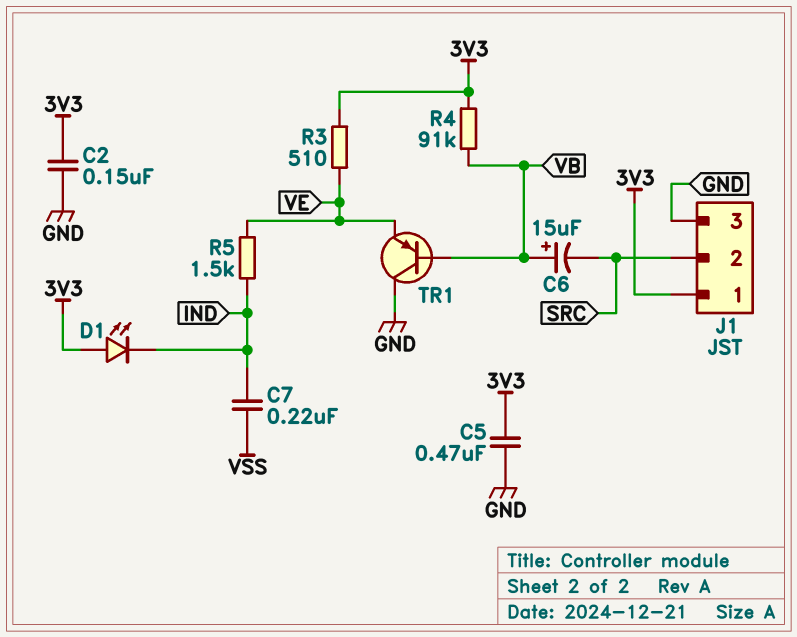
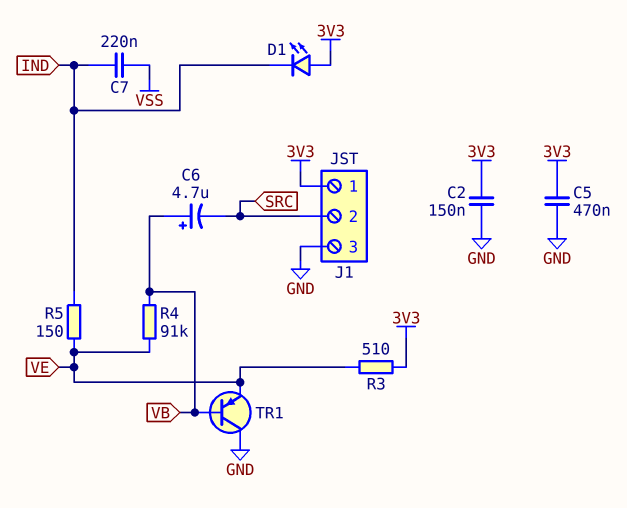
C6: 15uF (plus VB, minus SRC) -> 4.7uF (plus VB, minus SRC)
R4: 91k (3V3, VB) -> 91k (VB, VE)
R5: 1.5k (IND, VE) -> 150 (IND, VE)

